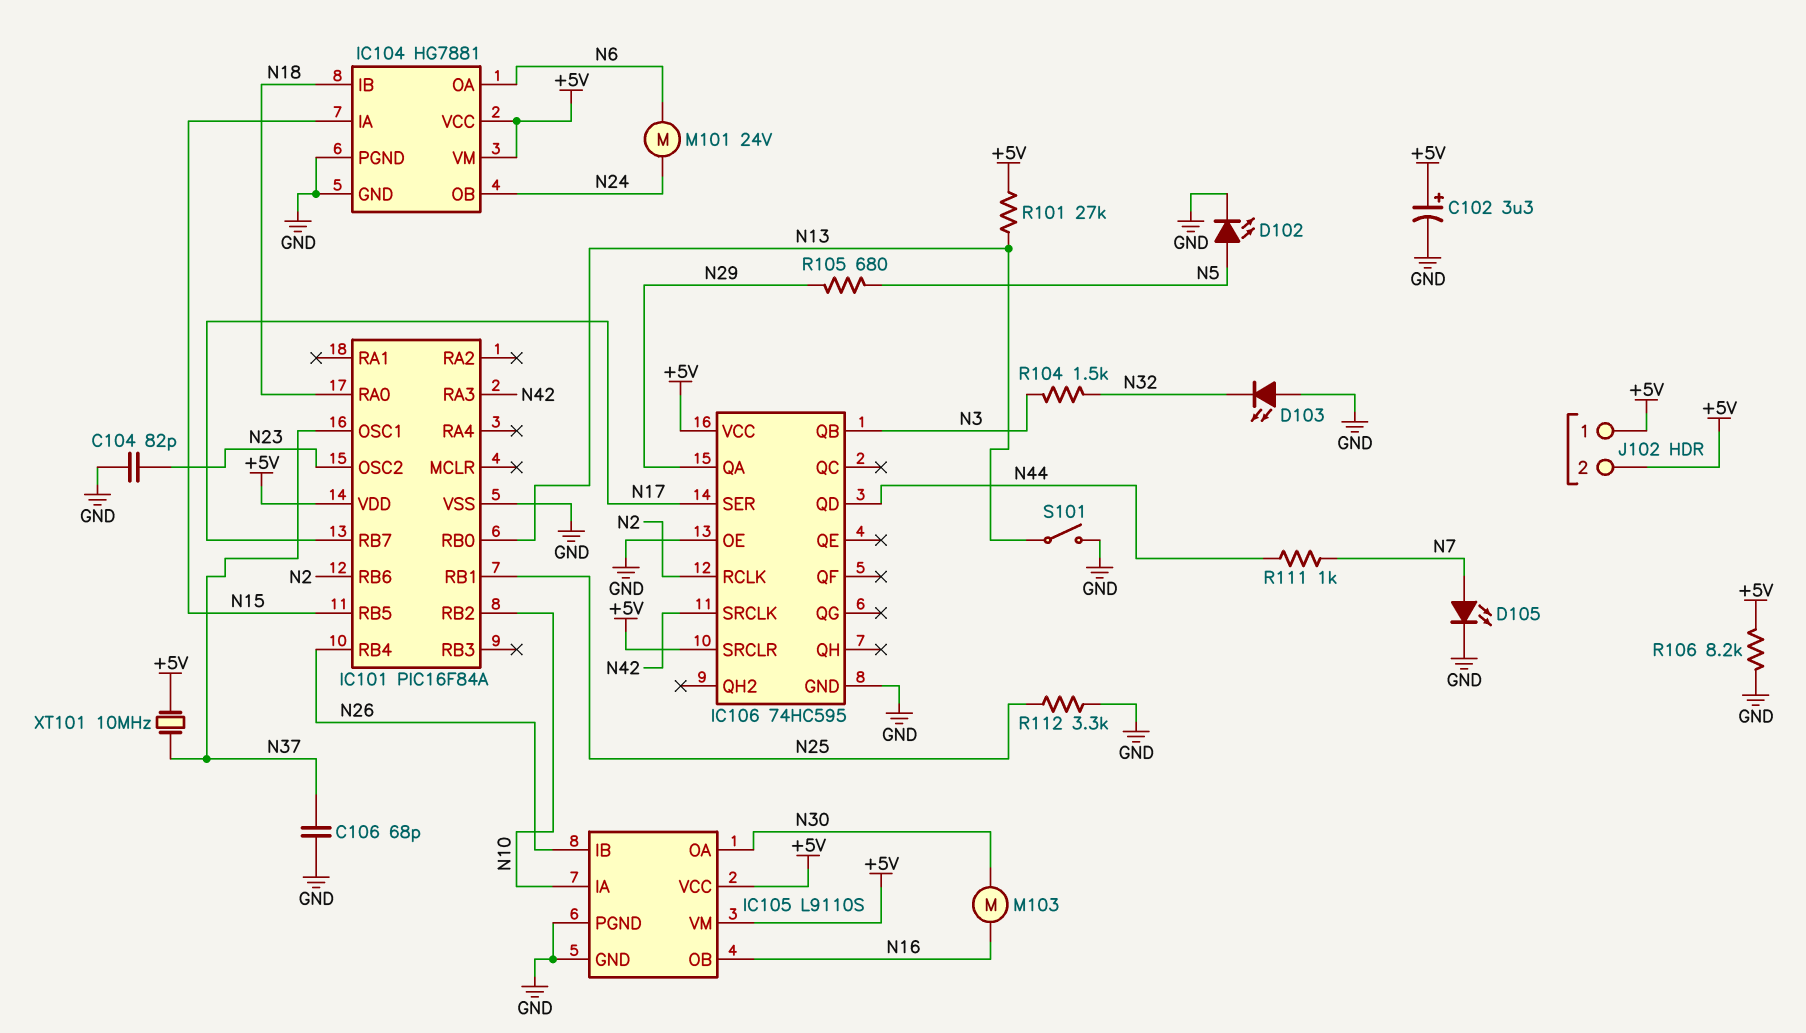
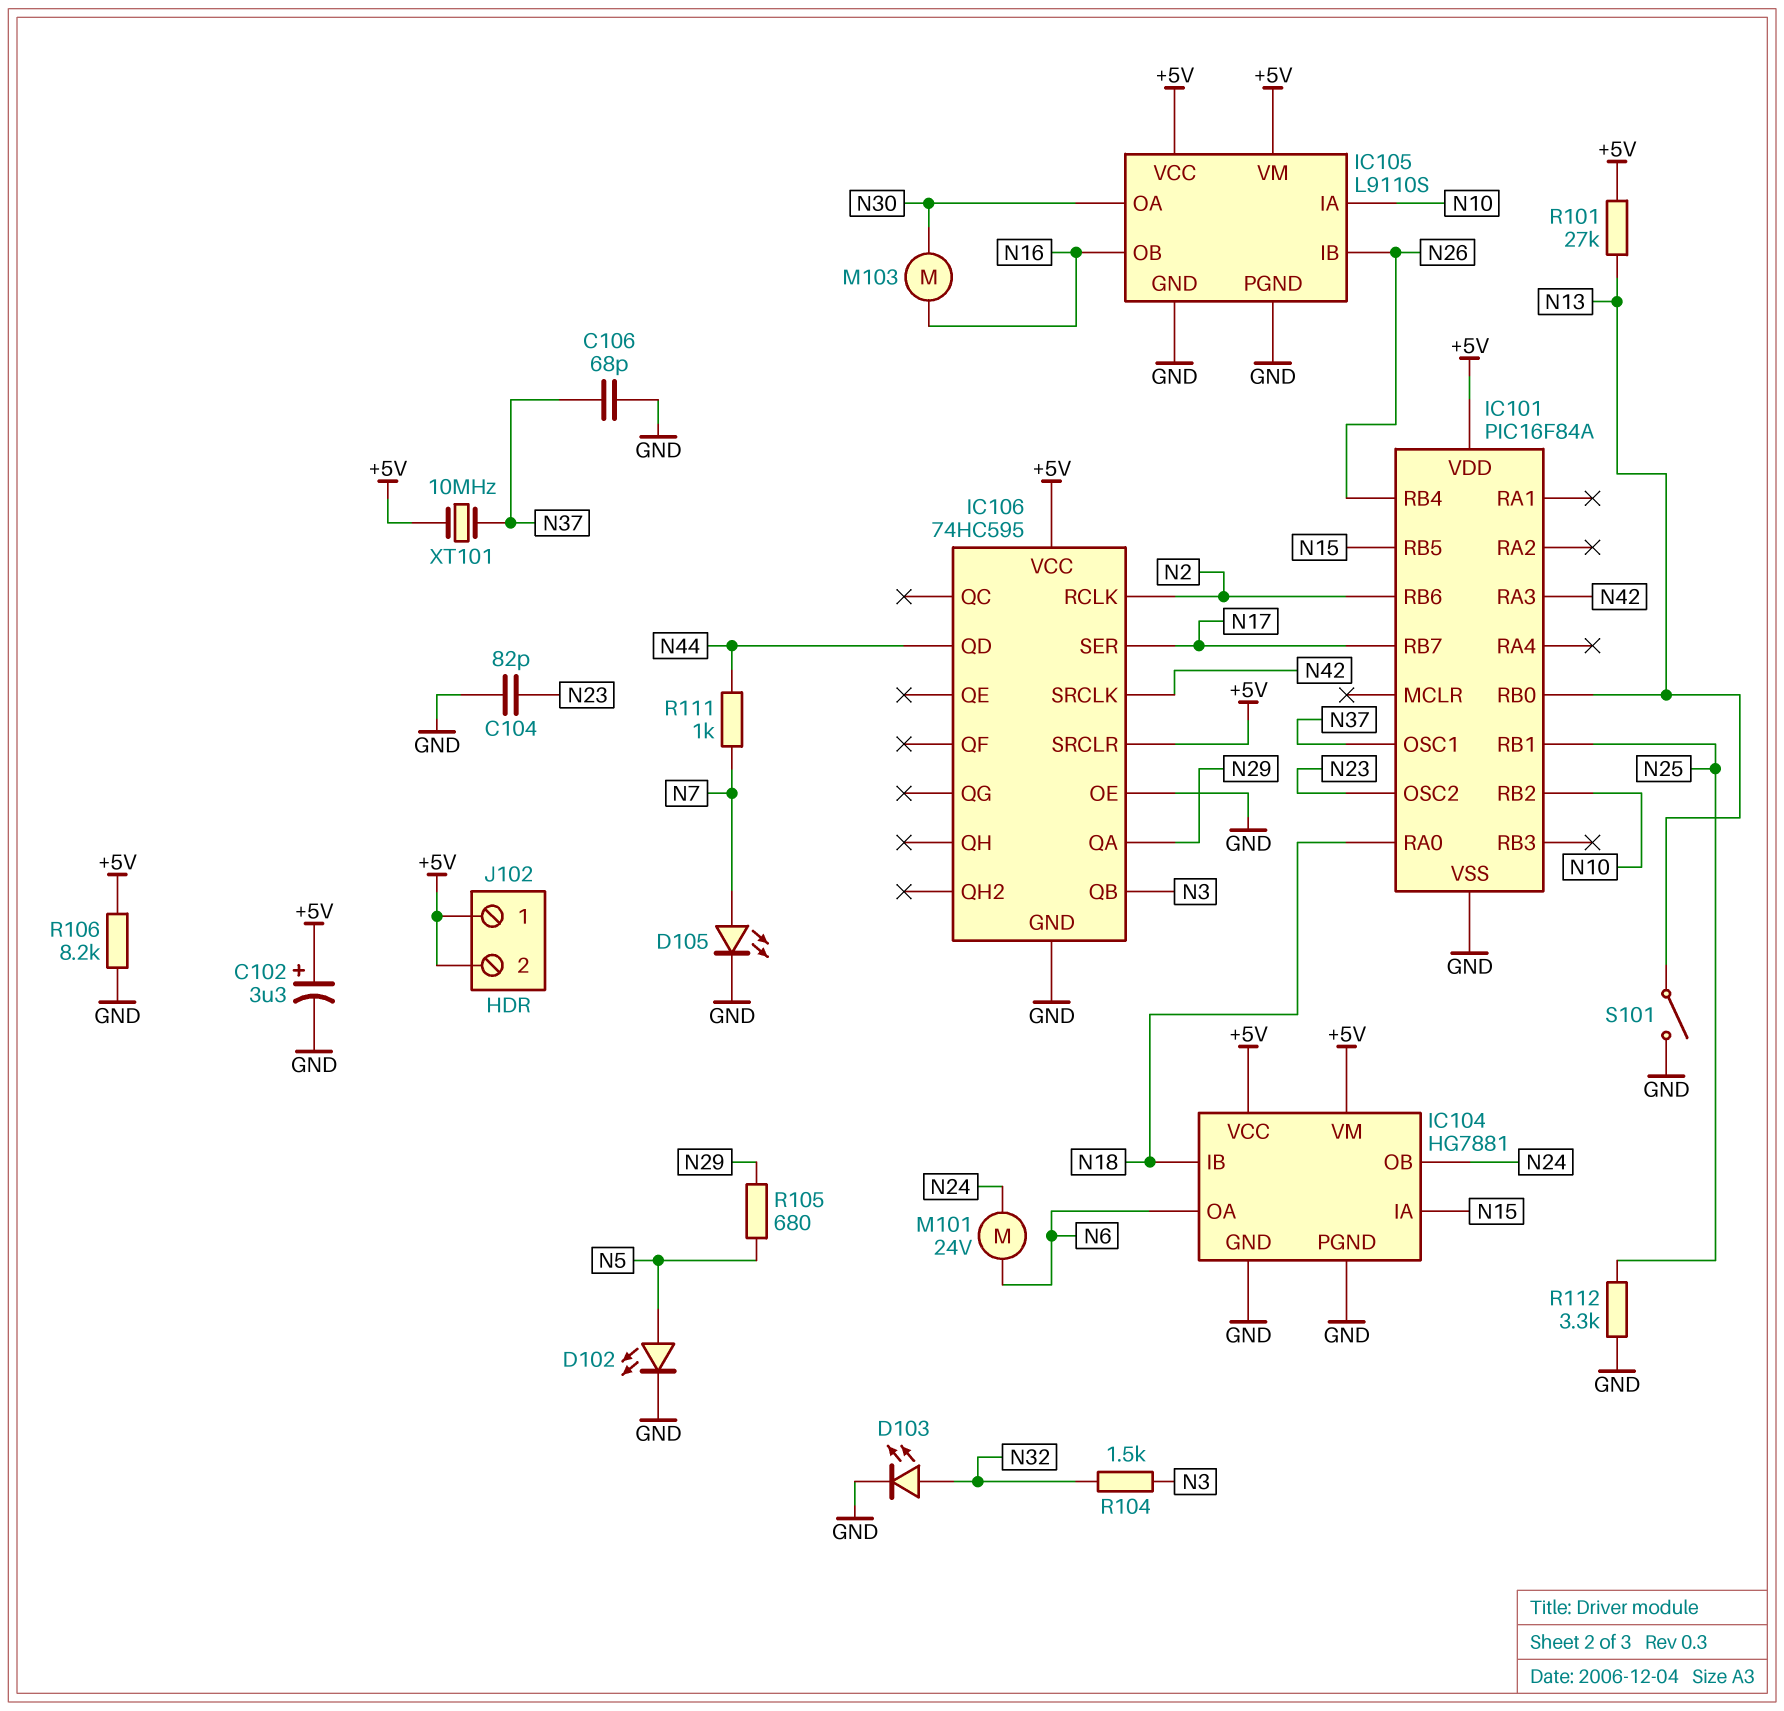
D103: LED (A GND, K N32) -> LED (A N32, K GND)

